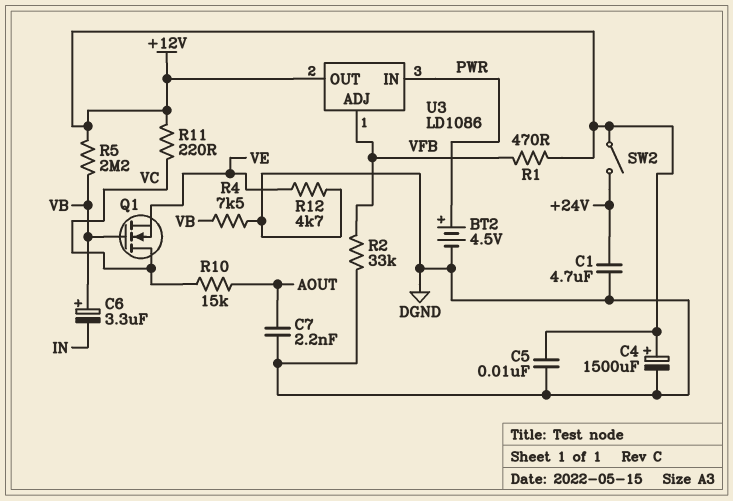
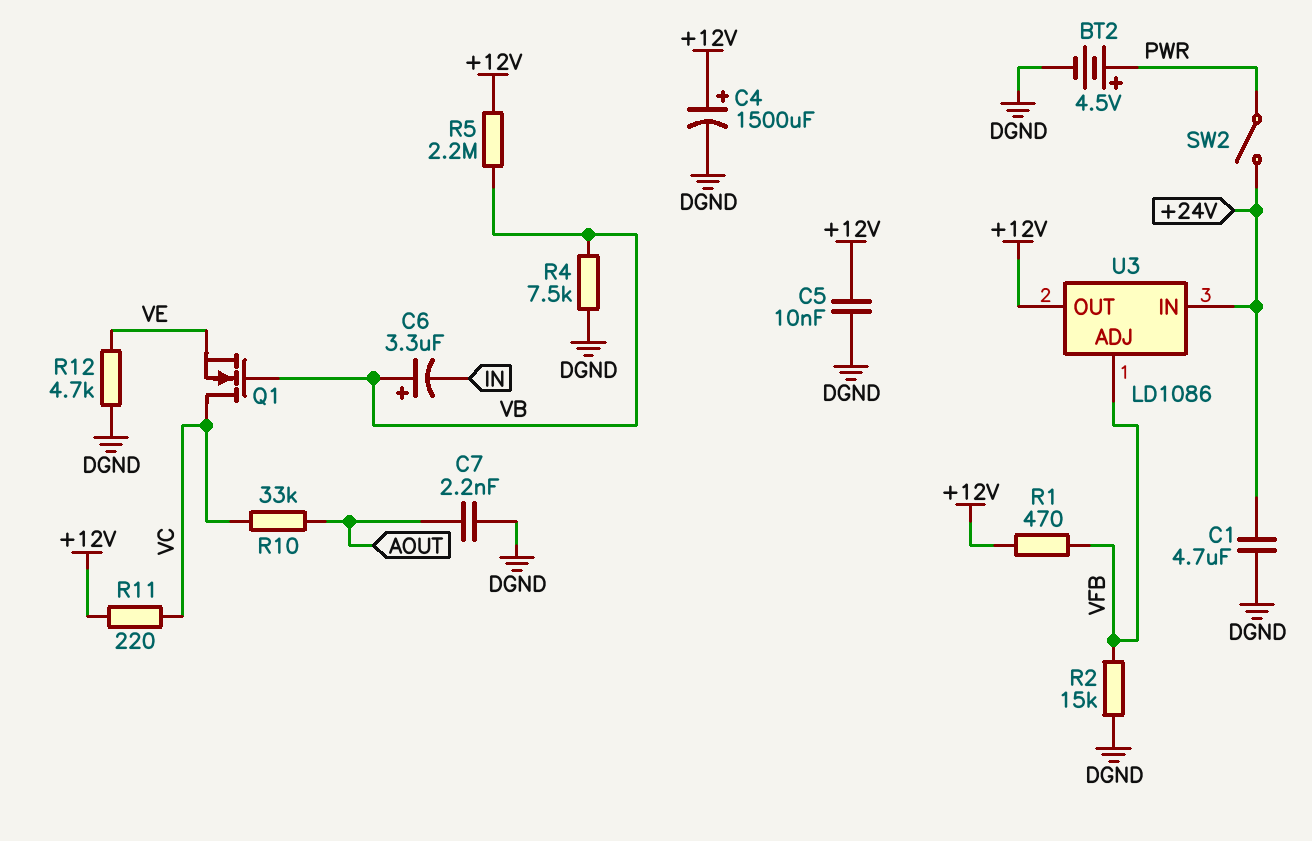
R2: 33k (DGND, VFB) -> 15k (DGND, VFB)
R10: 15k (AOUT, VC) -> 33k (AOUT, VC)
SW2: switch (+12V, +24V) -> switch (+24V, PWR)
U3 pin IN: PWR -> +24V

